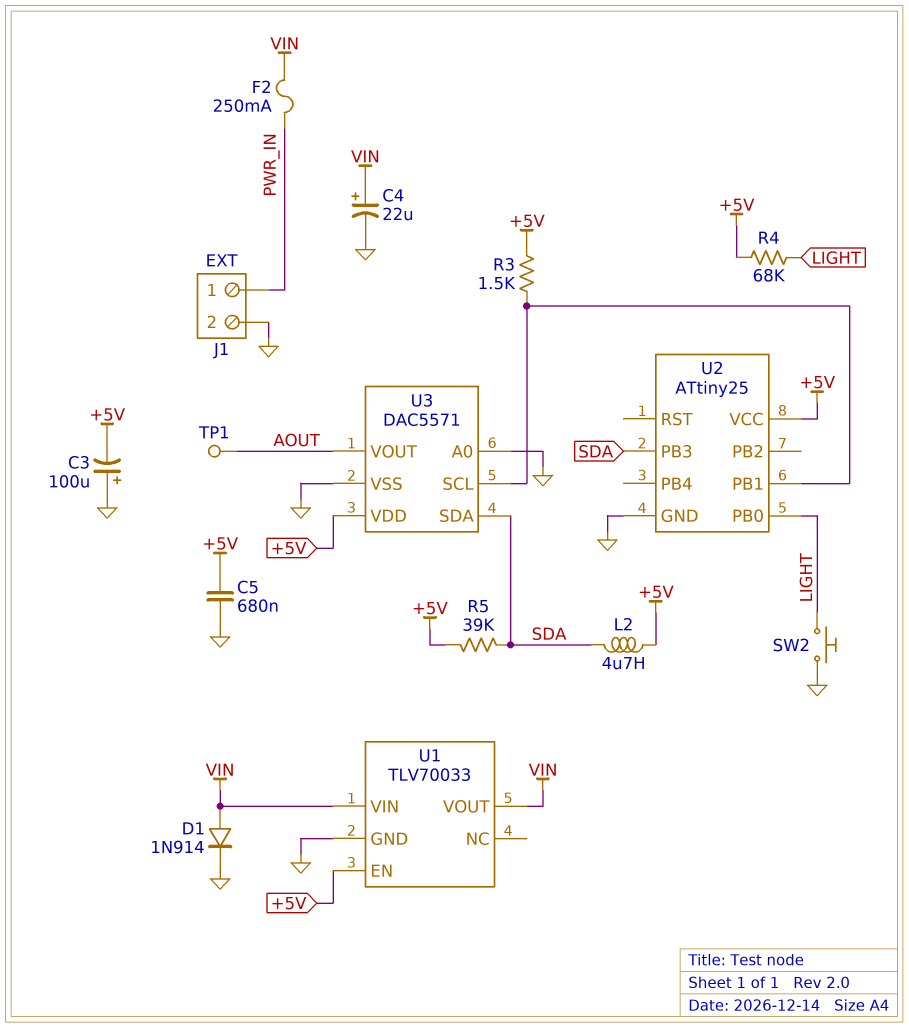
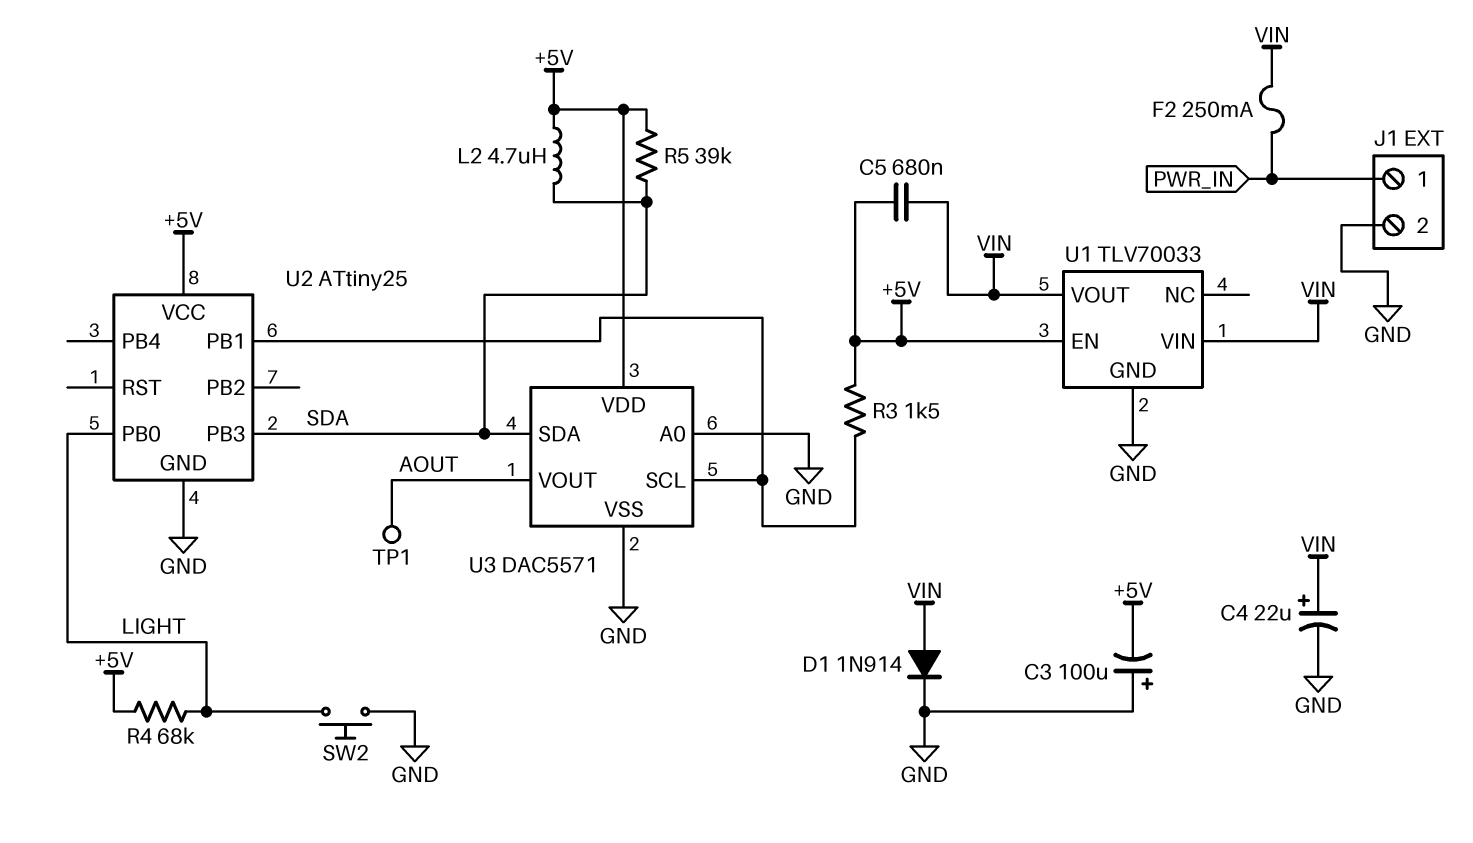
C5: 680nF (+5V, GND) -> 680nF (+5V, VIN)

